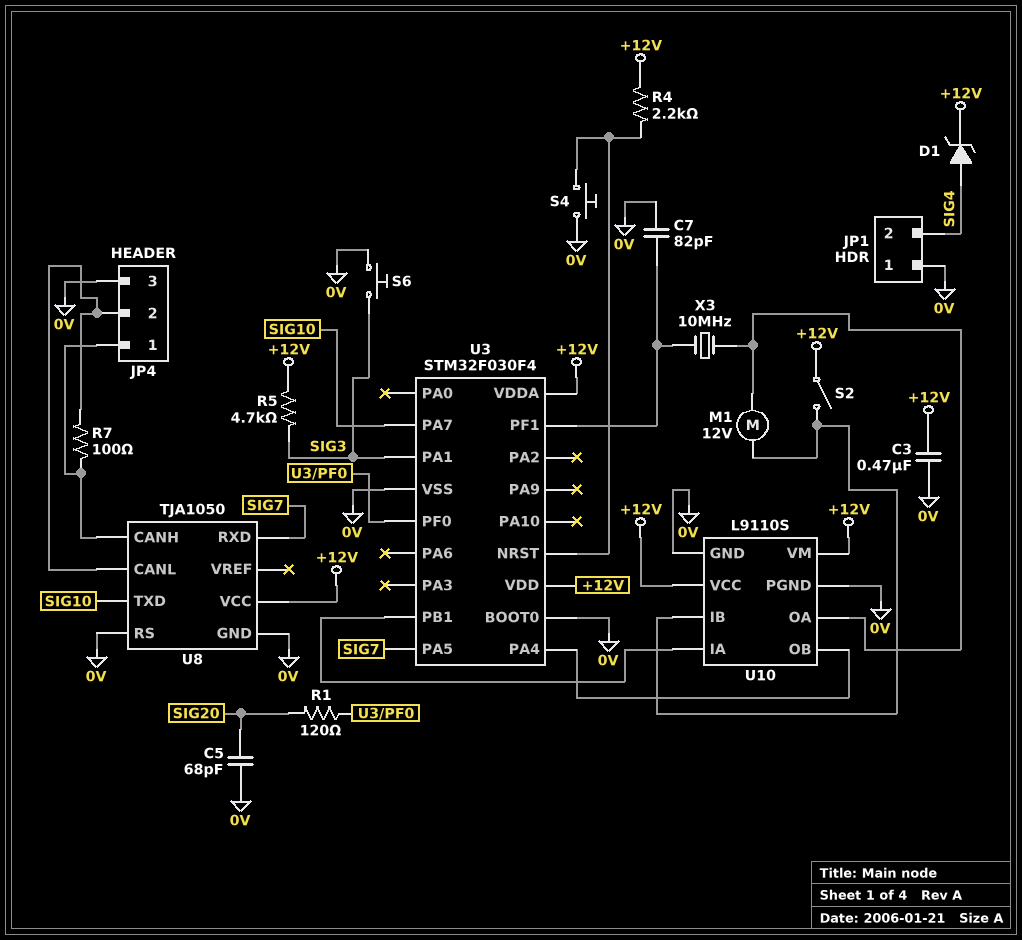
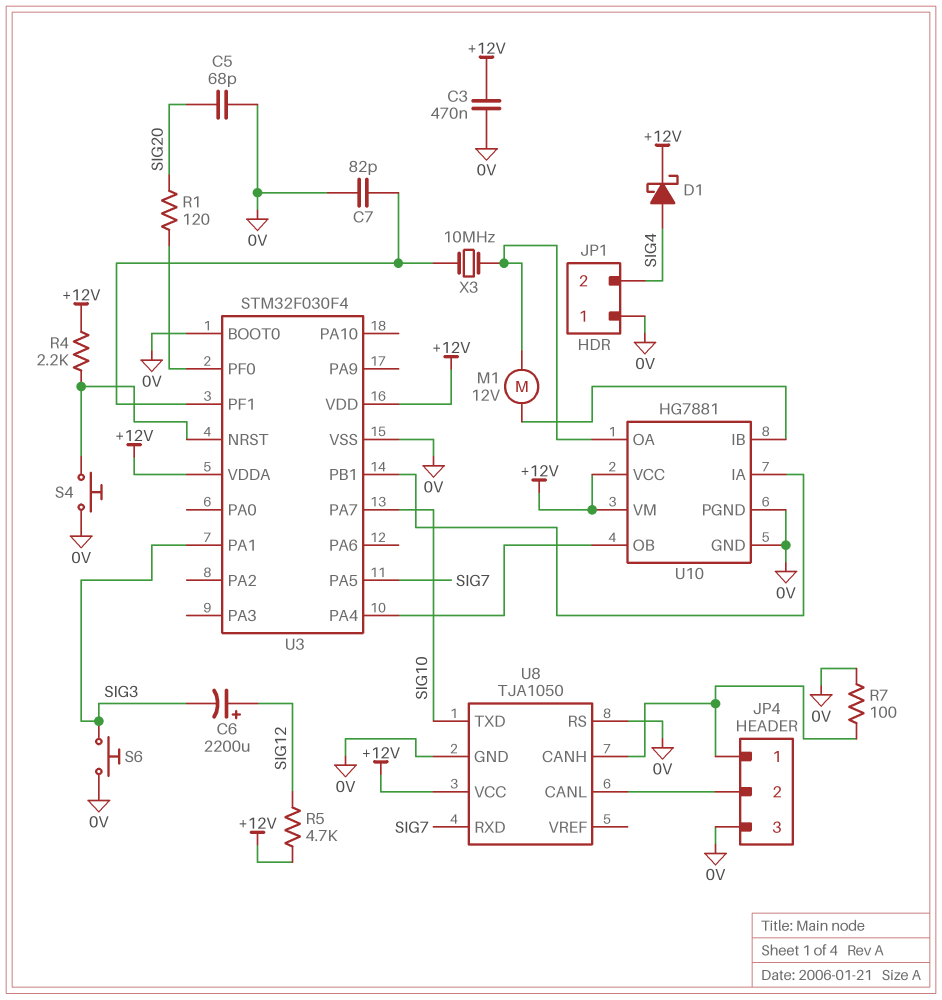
C6: none -> 2200uF (plus SIG12, minus SIG3)
D1: zener (A SIG4, K +12V) -> schottky (A SIG4, K +12V)
R5: 4.7k (+12V, SIG3) -> 4.7k (+12V, SIG12)
R7: 100 (JP4/1, JP4/2) -> 100 (0V, JP4/1)
S2: switch (+12V, U10/IB) -> none
U10: L9110S -> HG7881

